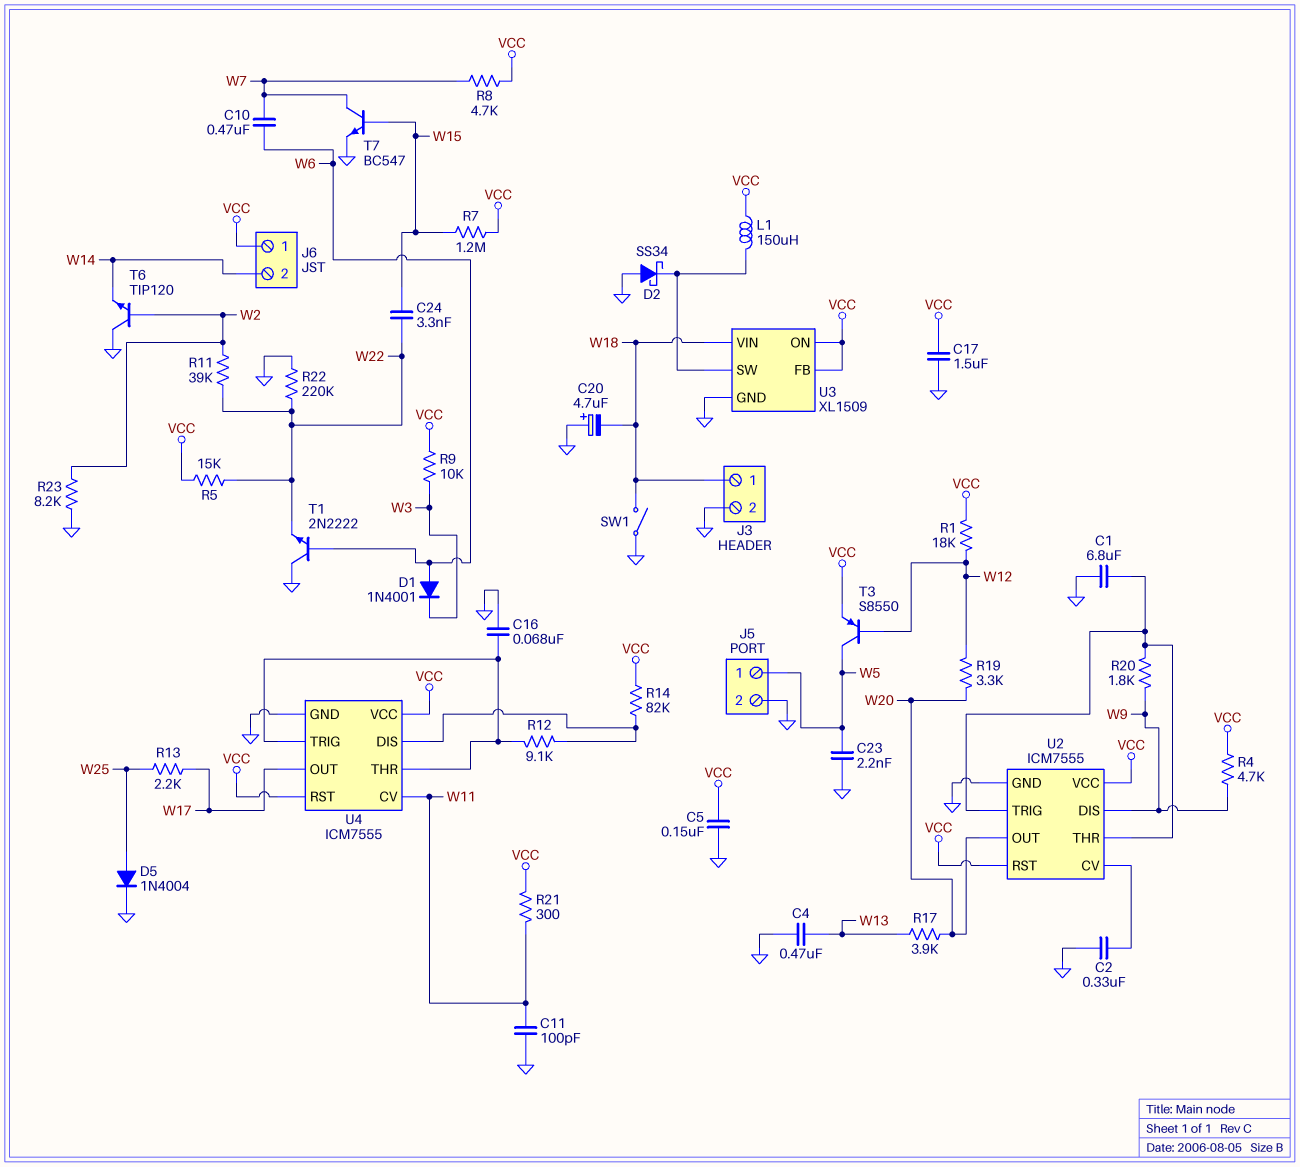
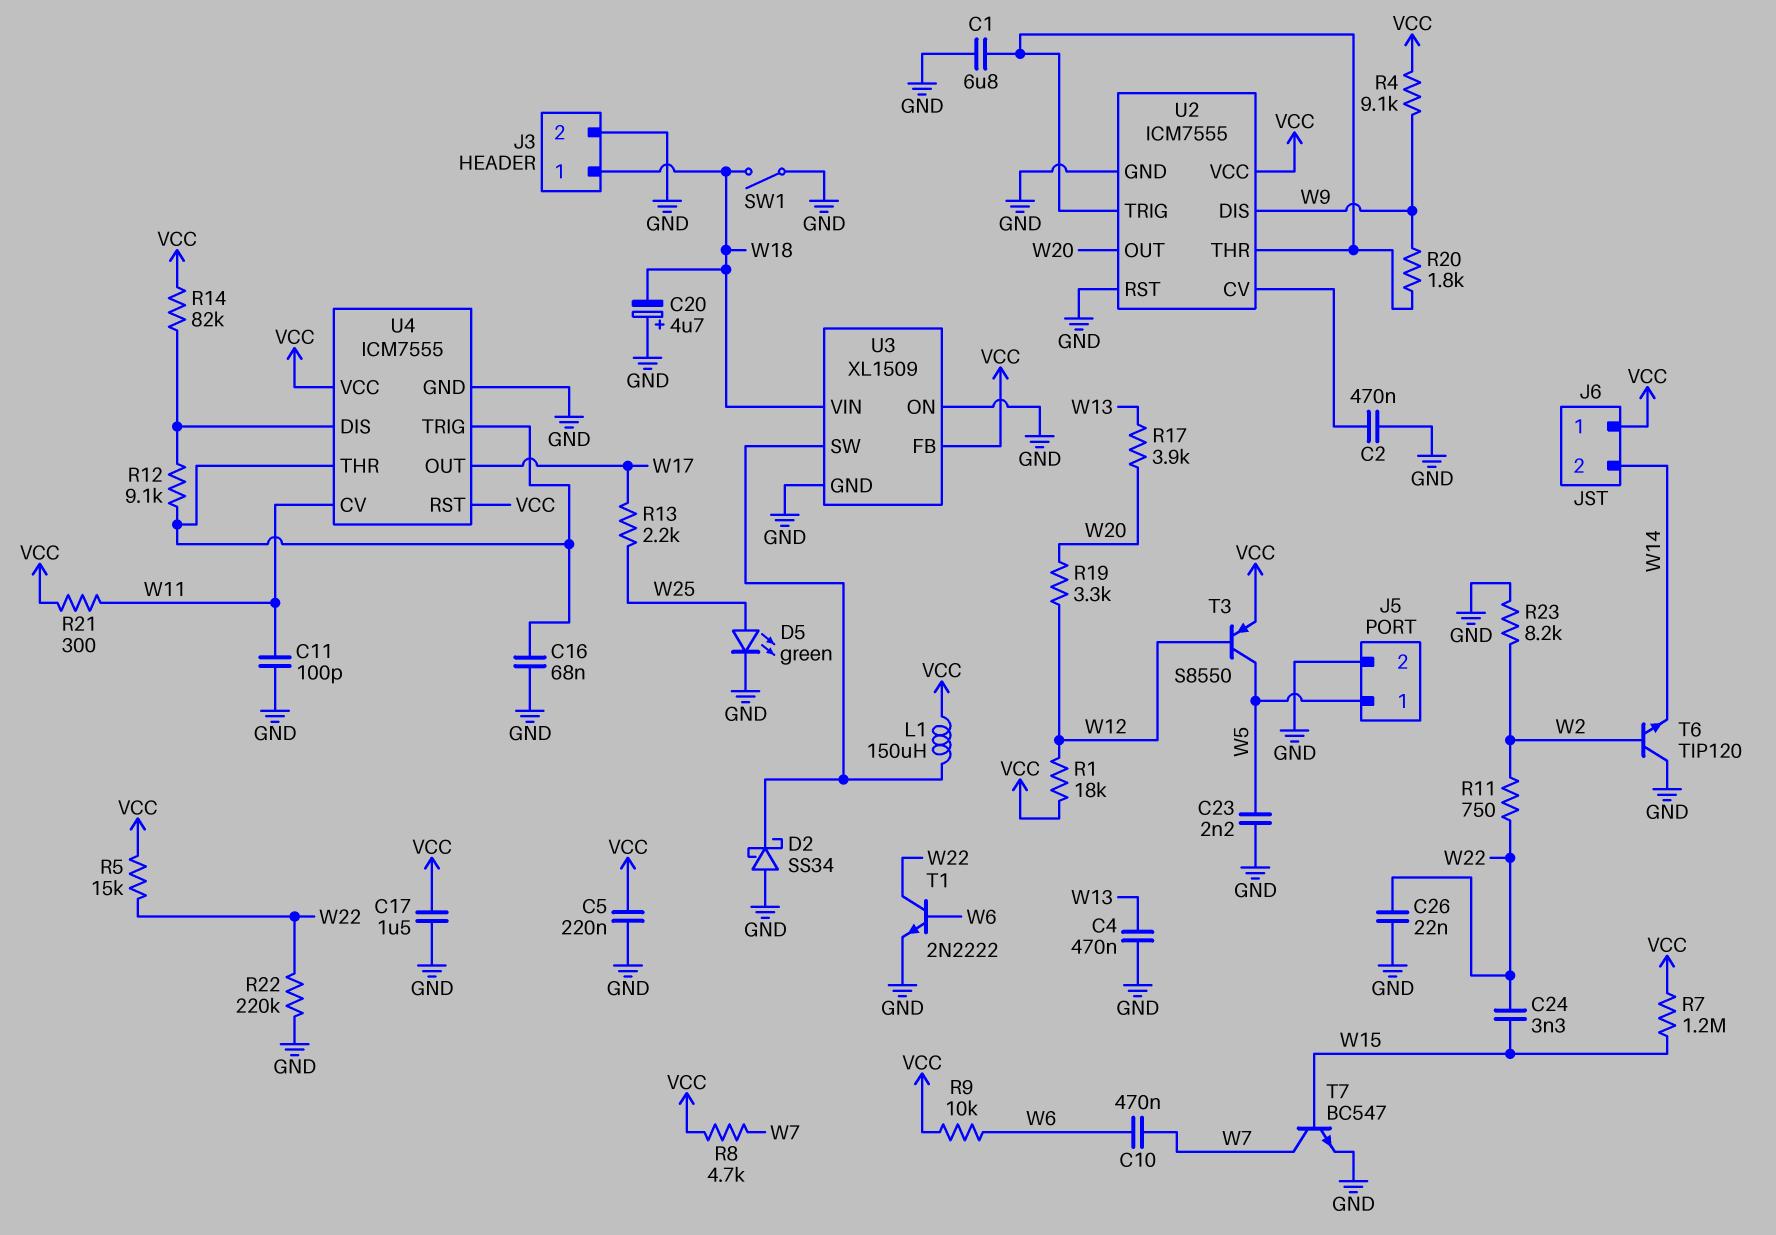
C2: 330nF (GND, U2/CV) -> 470nF (GND, U2/CV)
C5: 150nF (GND, VCC) -> 220nF (GND, VCC)
C26: none -> 22nF (GND, W22)
D1: diode 1N4001 (A W6, K W3) -> none
D5: diode 1N4004 (A W25, K GND) -> LED green (A W25, K GND)
R4: 4.7k (VCC, W9) -> 9.1k (VCC, W9)
R9: 10k (VCC, W3) -> 10k (VCC, W6)
R11: 39k (W2, W22) -> 750 (W2, W22)
T1: NPN 2N2222 (B W6, C GND, E W22) -> NPN 2N2222 (B W6, C W22, E GND)
U2 pin RST: VCC -> GND
U3 pin ON: VCC -> GND

